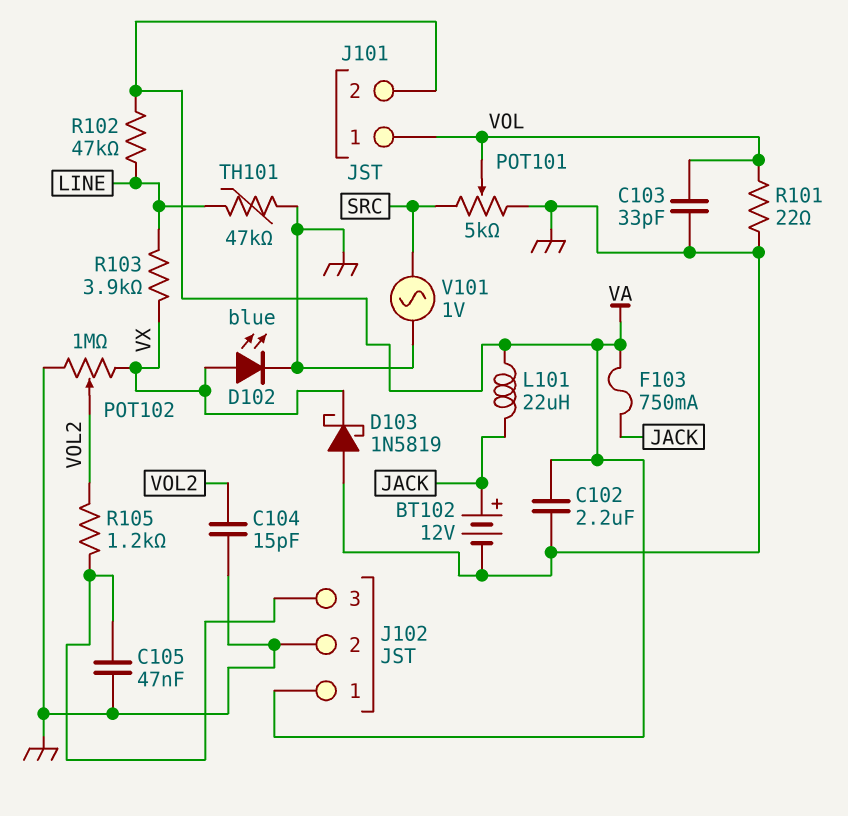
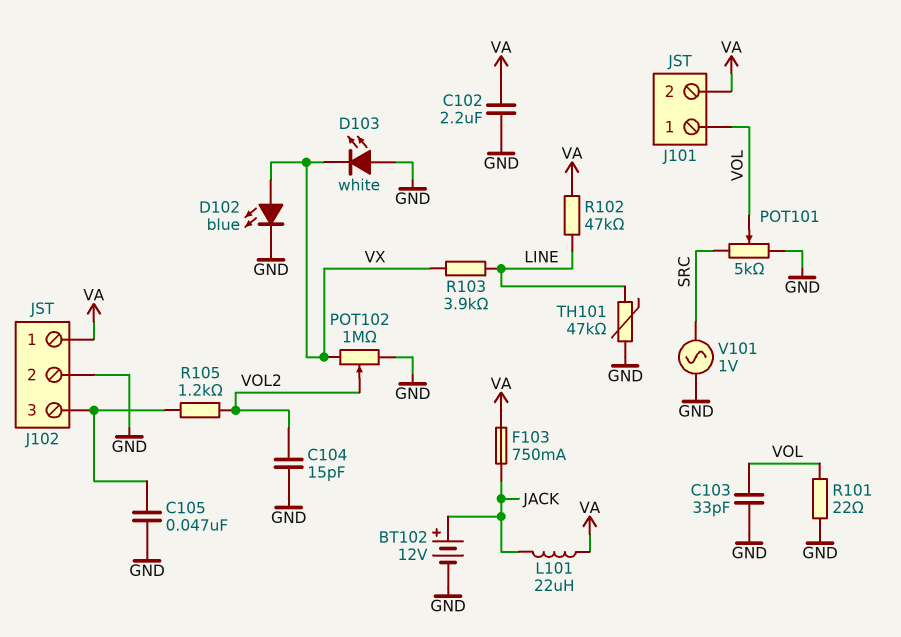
D103: schottky 1N5819 (A GND, K VX) -> LED white (A GND, K VX)

